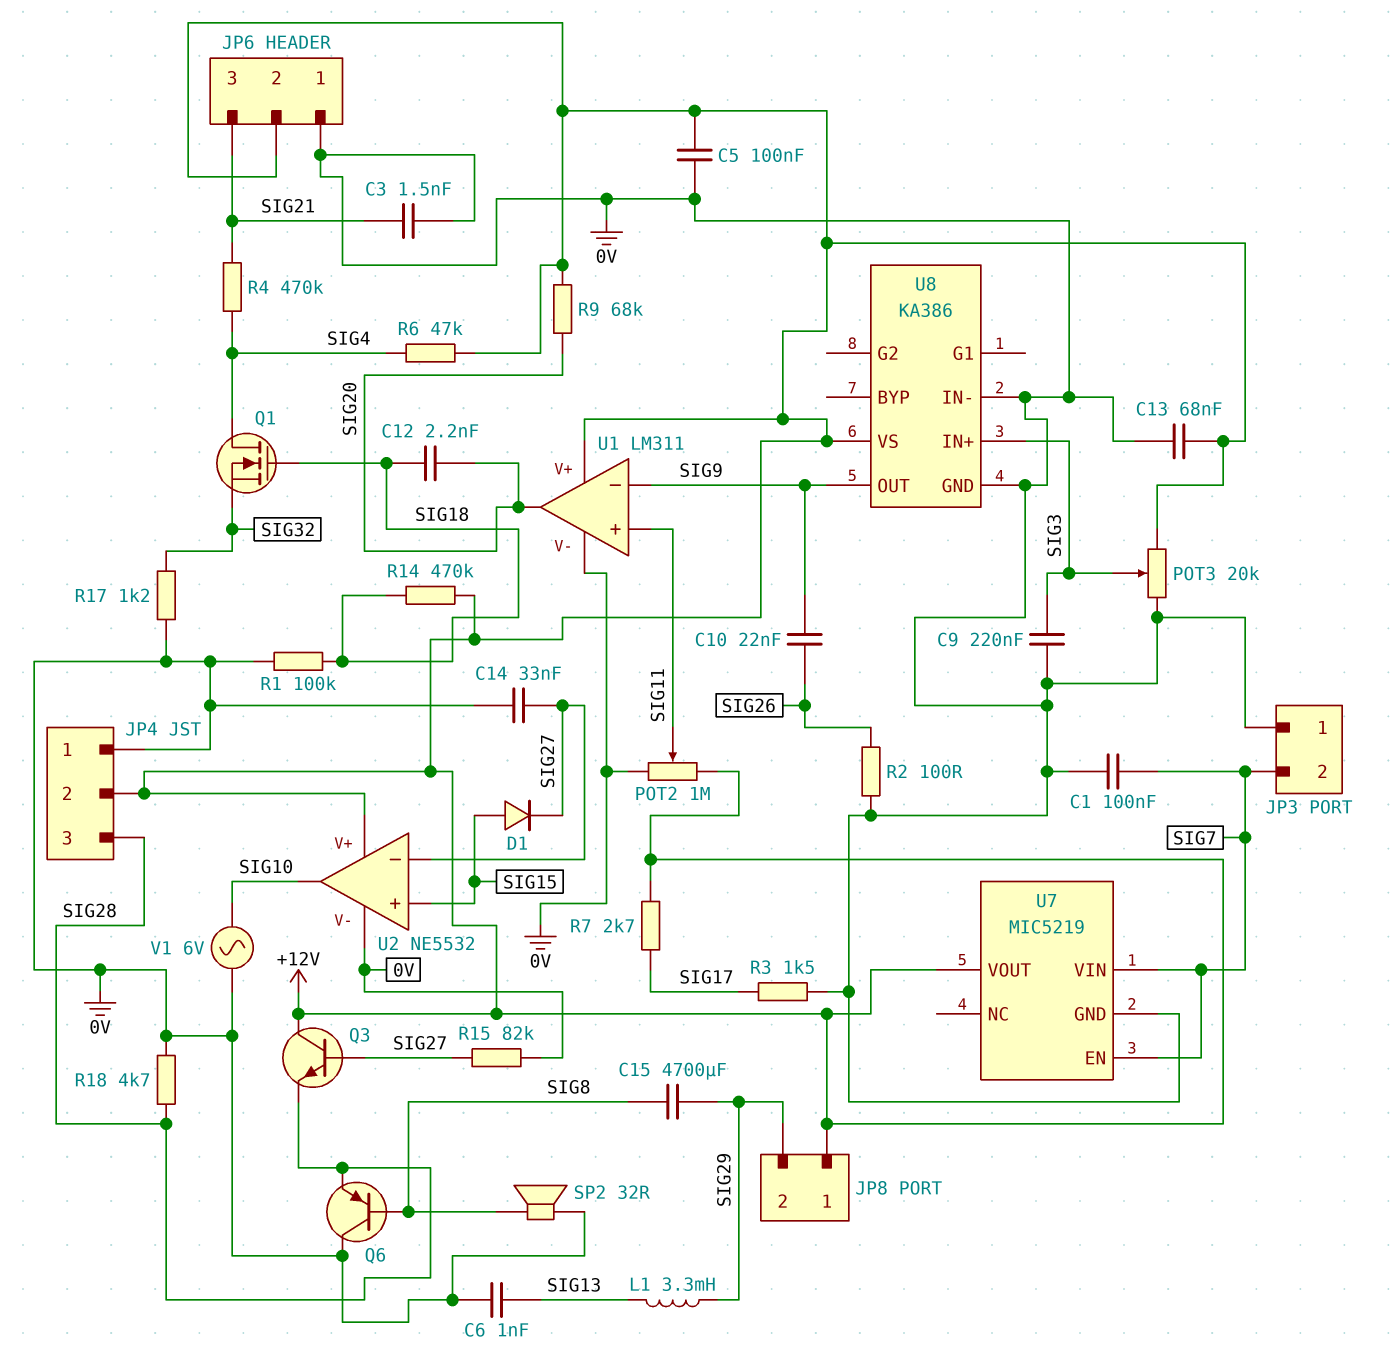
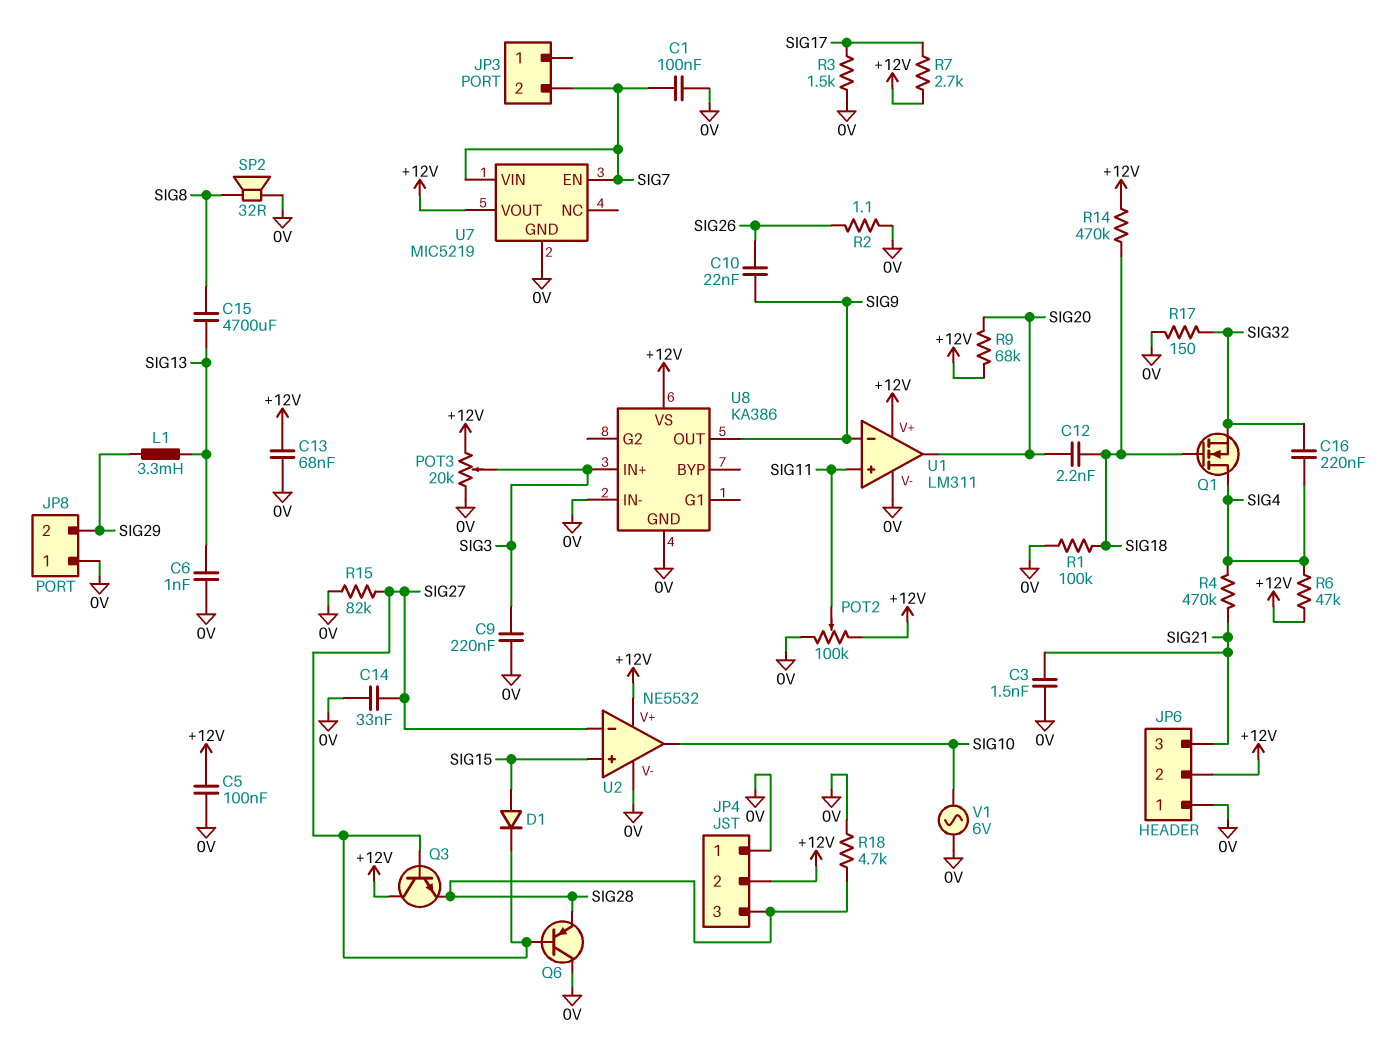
C15: 4700uF (SIG8, SIG29) -> 4700uF (SIG8, SIG13)
C16: none -> 220nF (SIG4, SIG32)
JP3 pin 1: 0V -> none
JP8 pin 1: +12V -> 0V
POT2: 1M (+12V, 0V, wiper SIG11) -> 100k (+12V, 0V, wiper SIG11)
Q6: PNP (B SIG8, C 0V, E SIG28) -> PNP (B SIG27, C 0V, E SIG28)
R2: 100 (0V, SIG26) -> 1.1 (0V, SIG26)
R17: 1.2k (0V, SIG32) -> 150 (0V, SIG32)

